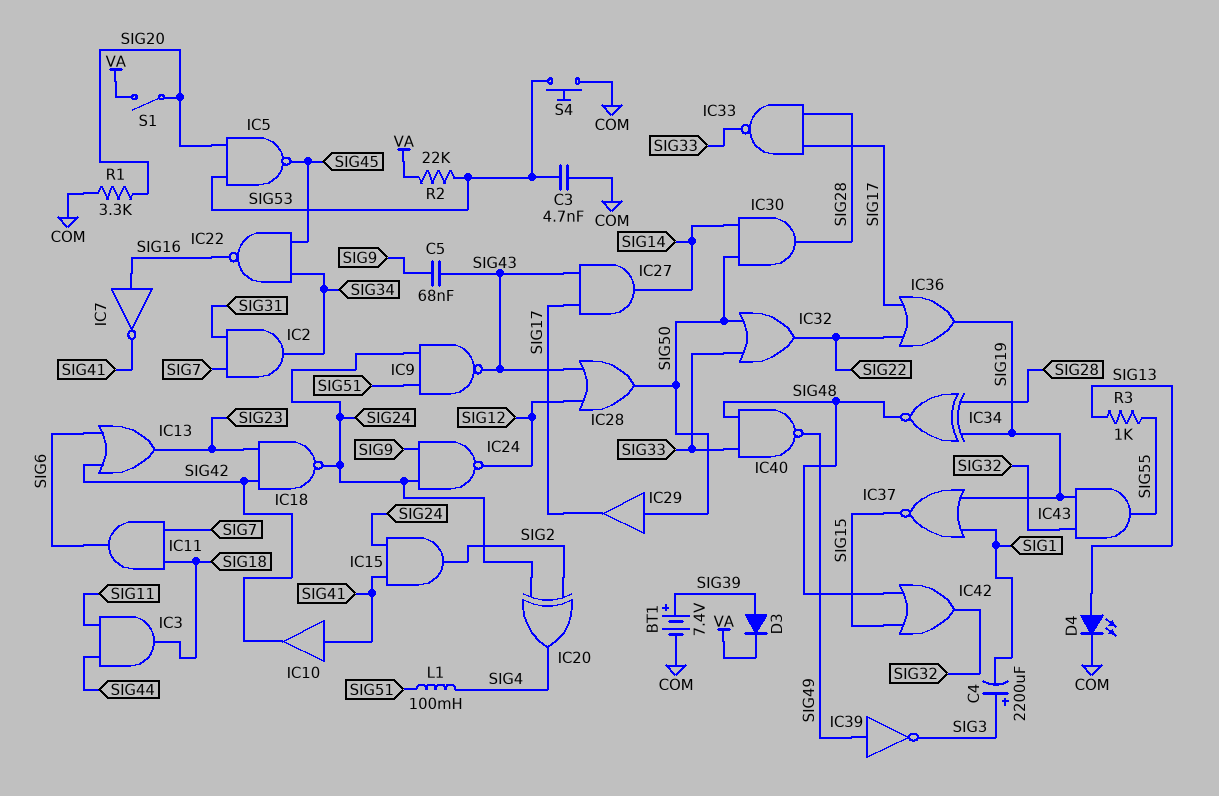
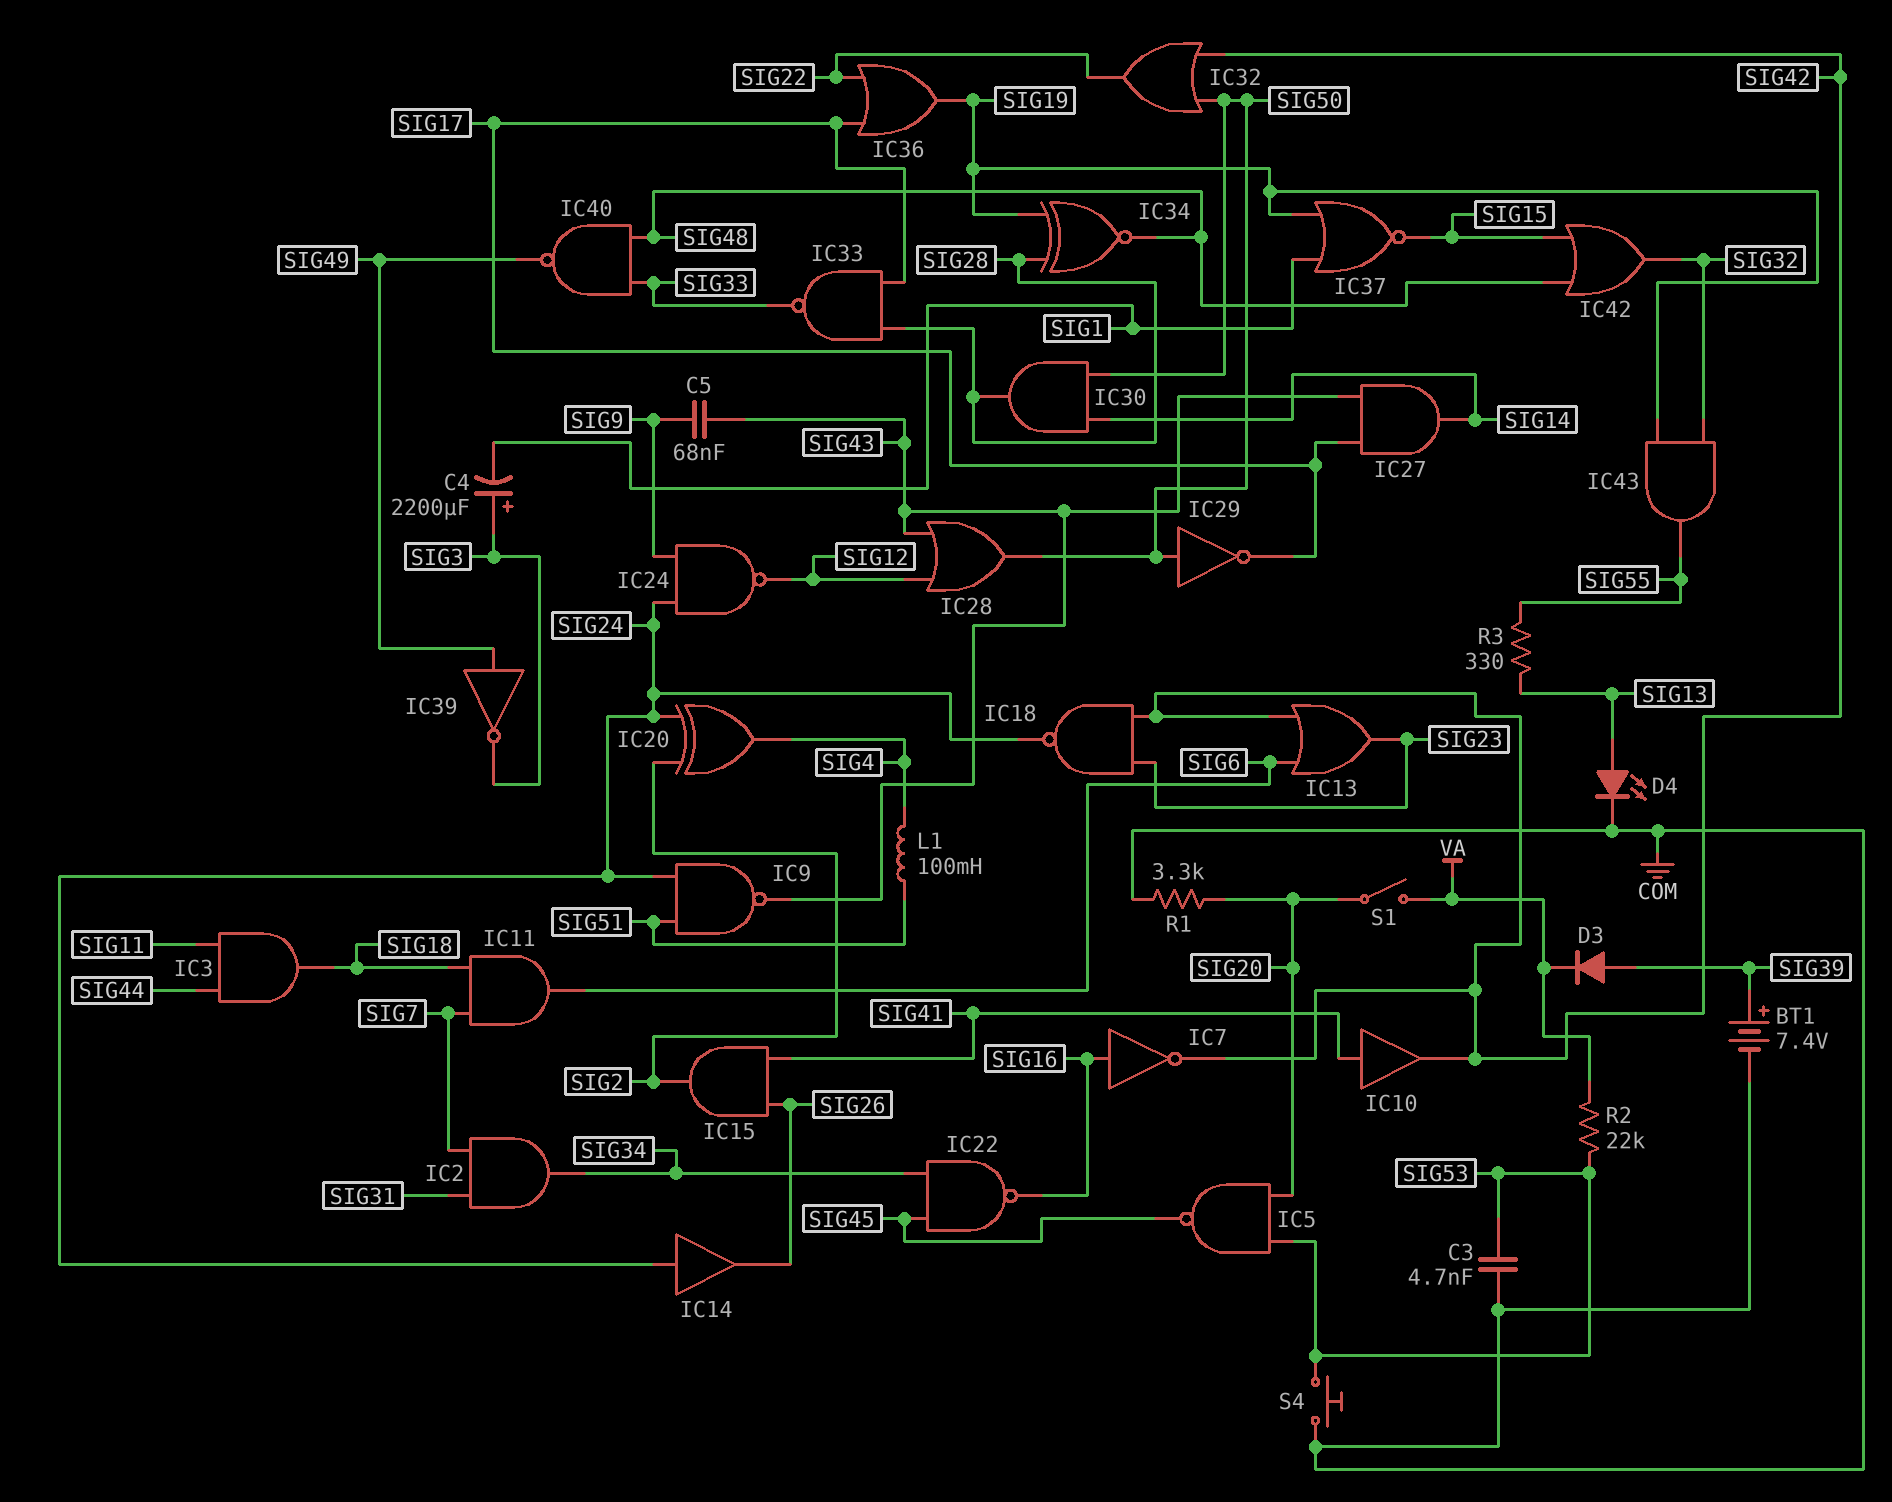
IC7: NOT (in SIG16, out SIG41) -> NOT (in SIG16, out SIG42)
IC14: none -> buffer (in SIG24, out SIG26)
IC15: AND (in SIG24, in SIG41, out SIG2) -> AND (in SIG26, in SIG41, out SIG2)
IC29: buffer (in SIG50, out SIG17) -> NOT (in SIG50, out SIG17)
IC32: OR (in SIG33, in SIG50, out SIG22) -> OR (in SIG42, in SIG50, out SIG22)
R3: 1k (SIG13, SIG55) -> 330 (SIG13, SIG55)

